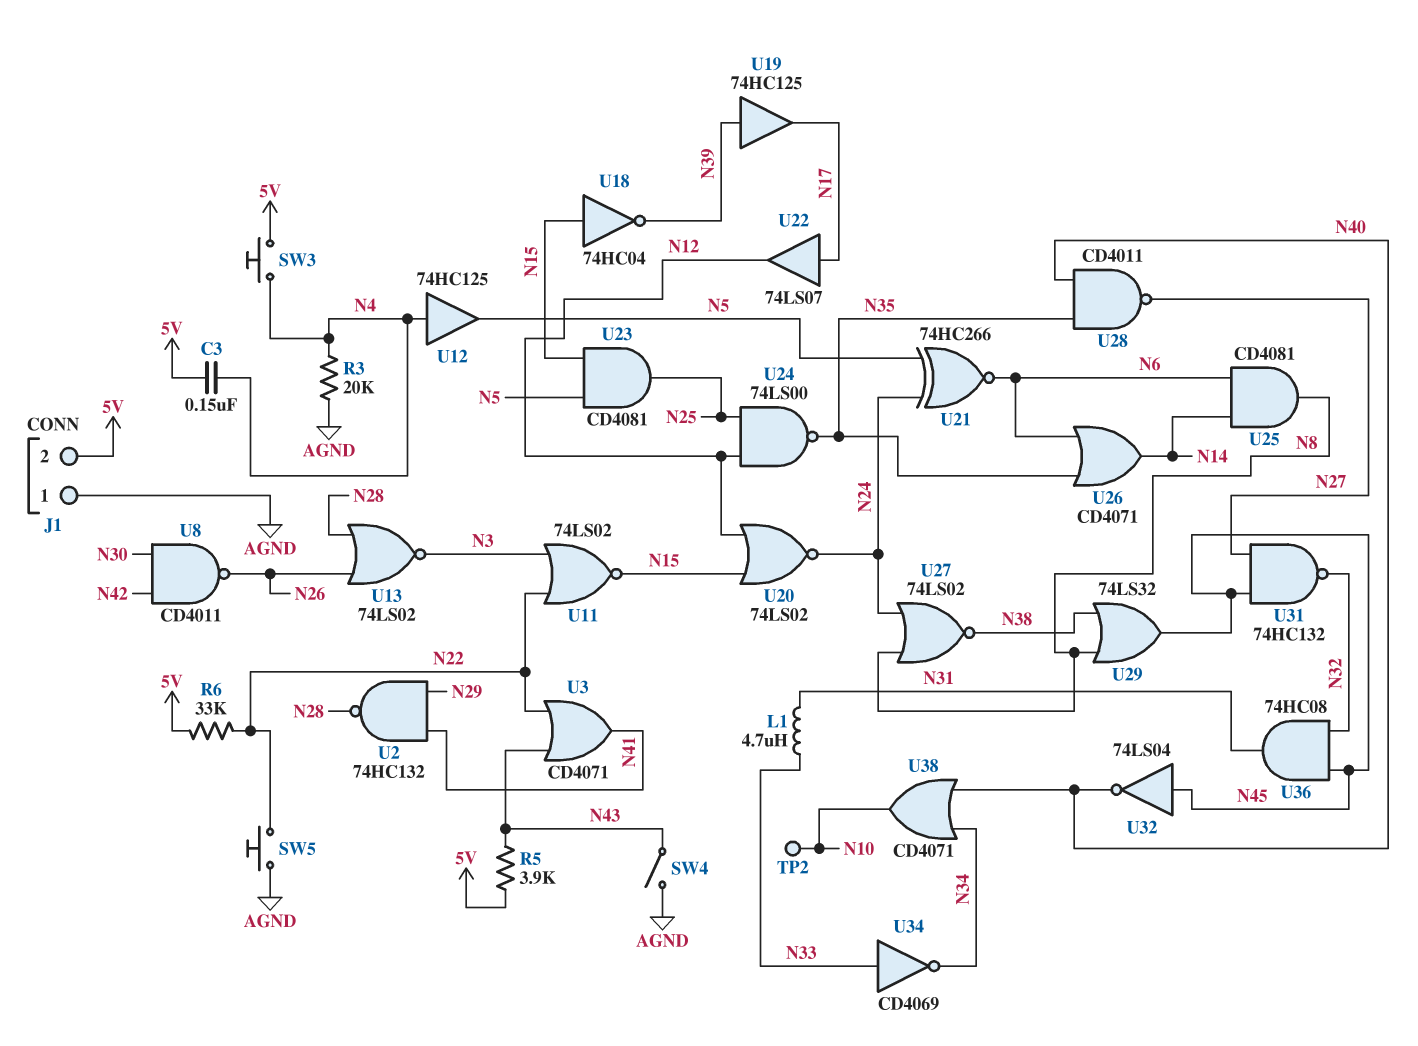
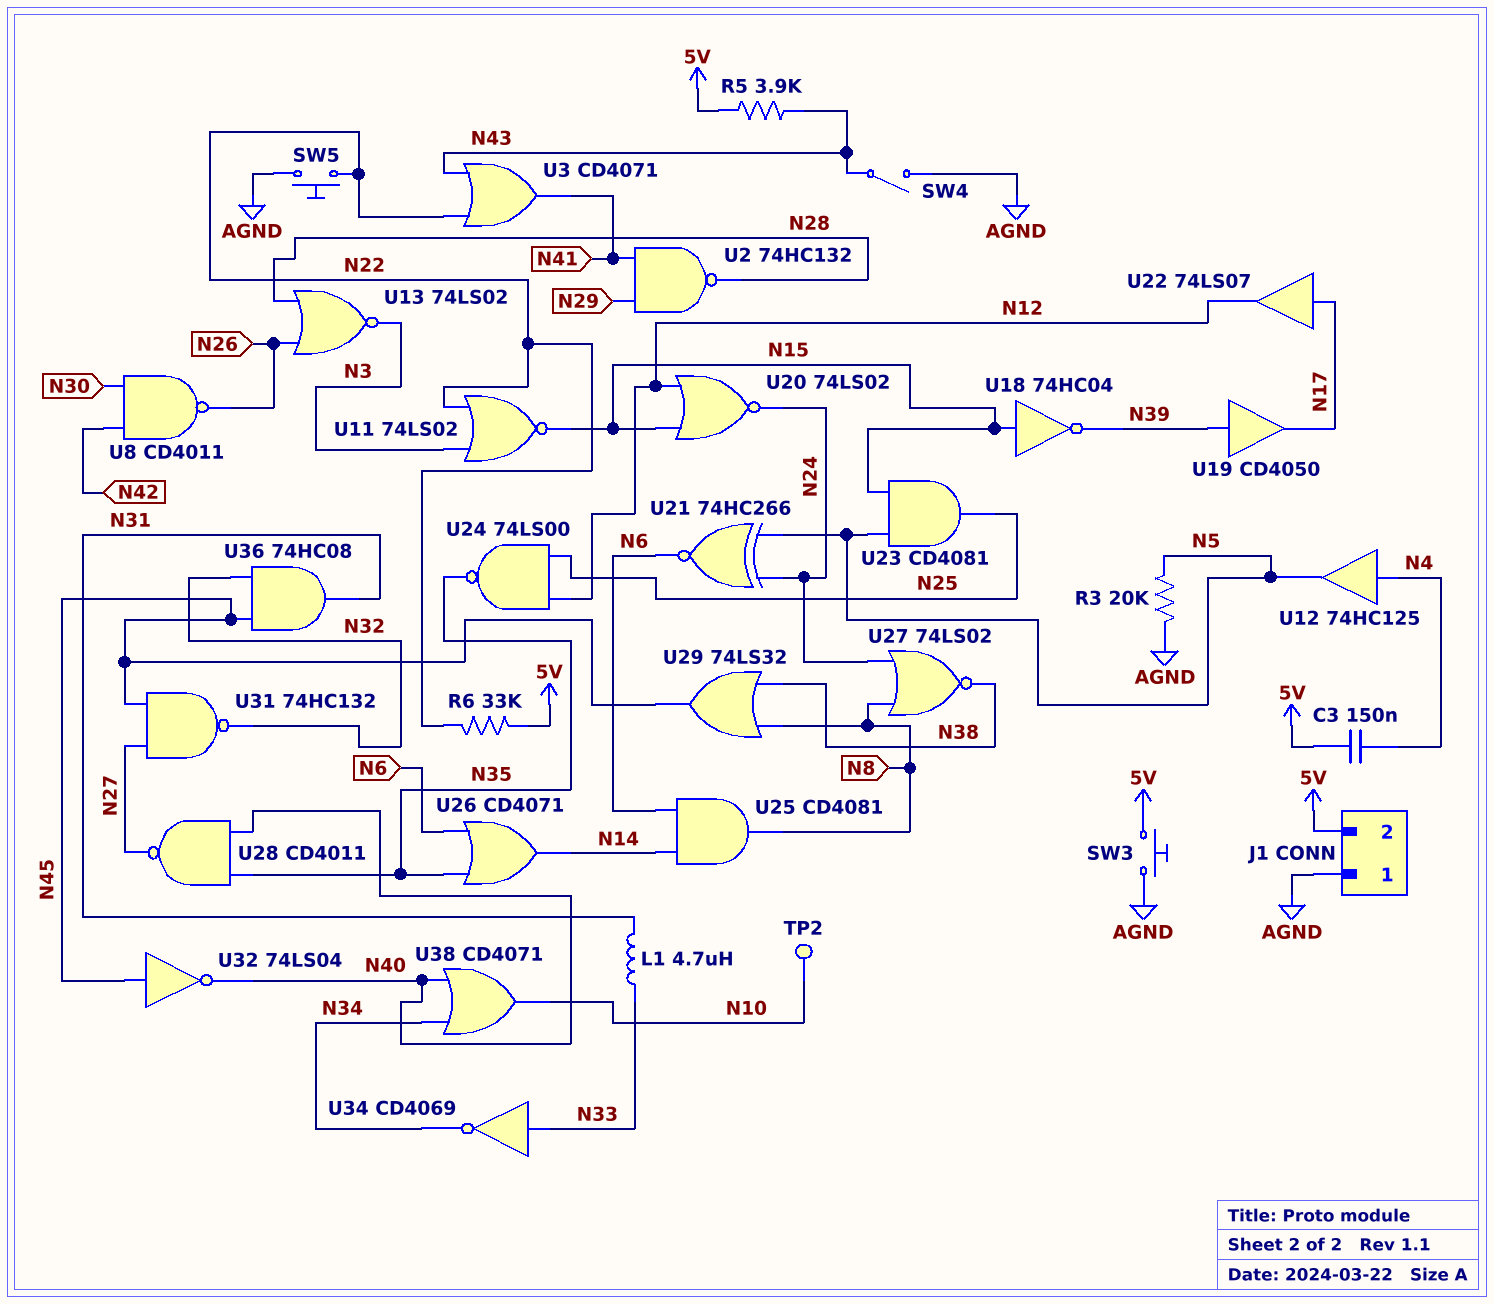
R3: 20k (AGND, N4) -> 20k (AGND, N5)
SW3: button (5V, N4) -> button (5V, AGND)
U19: buffer 74HC125 (in N39, out N17) -> buffer CD4050 (in N39, out N17)

